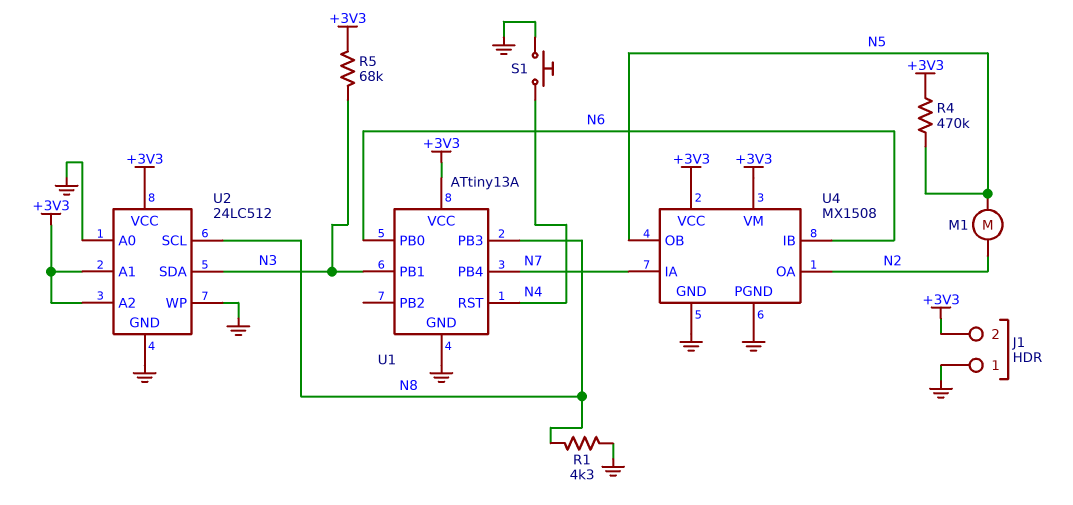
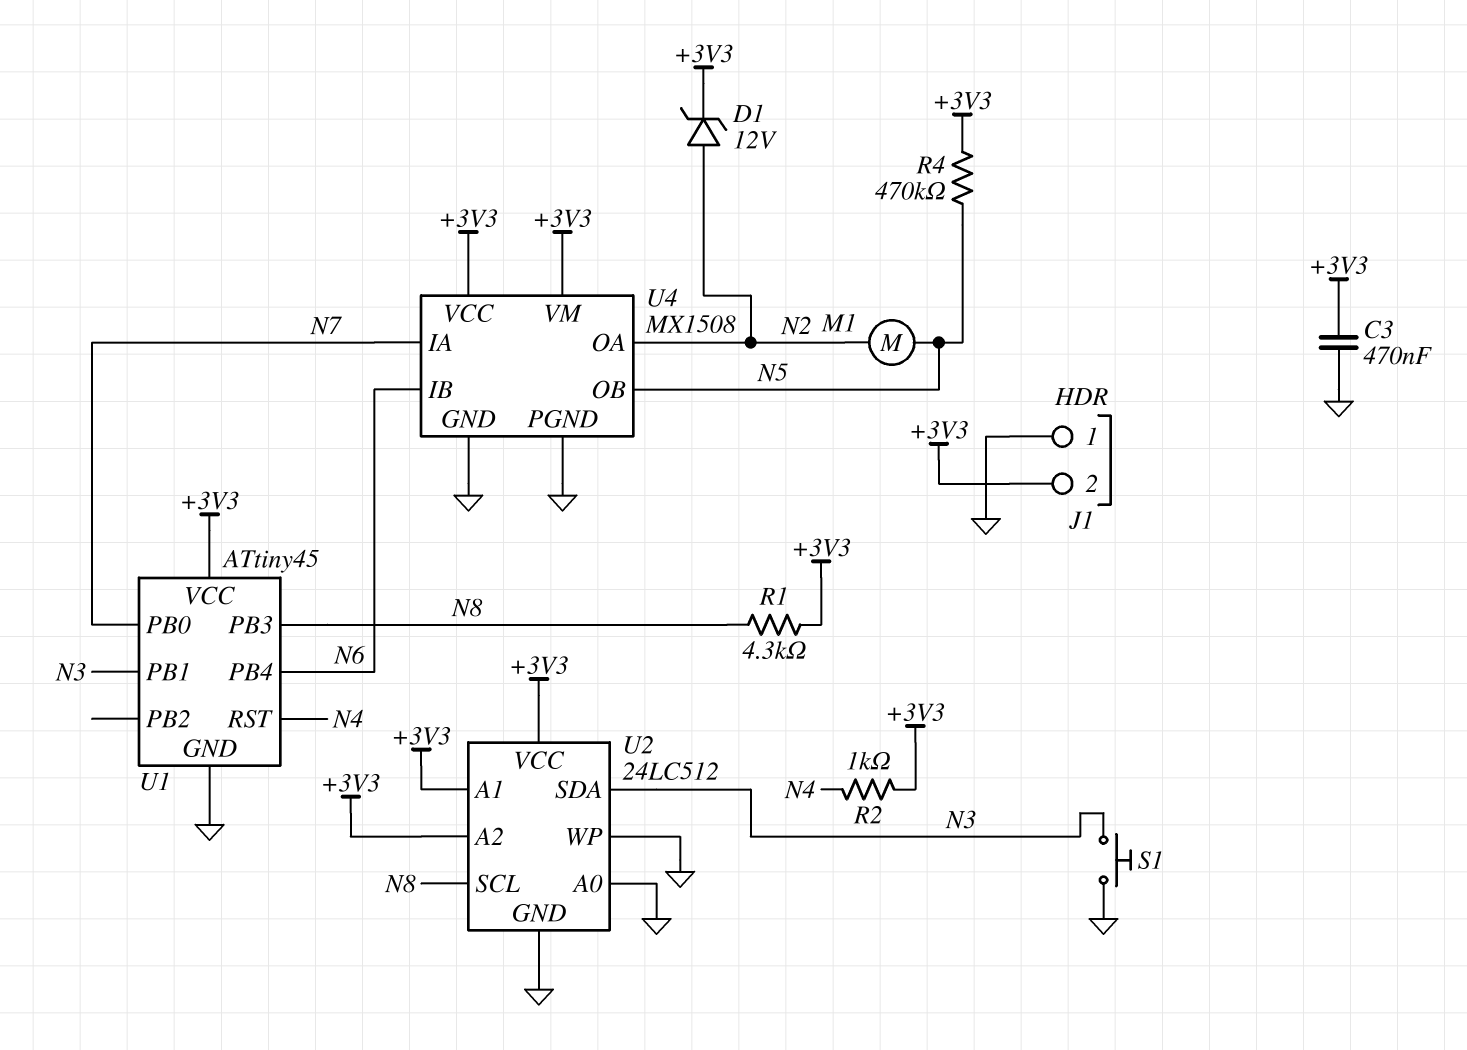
C3: none -> 470nF (+3V3, GND)
D1: none -> zener 12V (A N2, K +3V3)
R1: 4.3k (GND, N8) -> 4.3k (+3V3, N8)
R2: none -> 1k (+3V3, N4)
R5: 68k (+3V3, N3) -> none
S1: button (GND, N4) -> button (GND, N3)
U1: ATtiny13A -> ATtiny45
U1 pin PB0: N6 -> N7
U1 pin PB4: N7 -> N6

